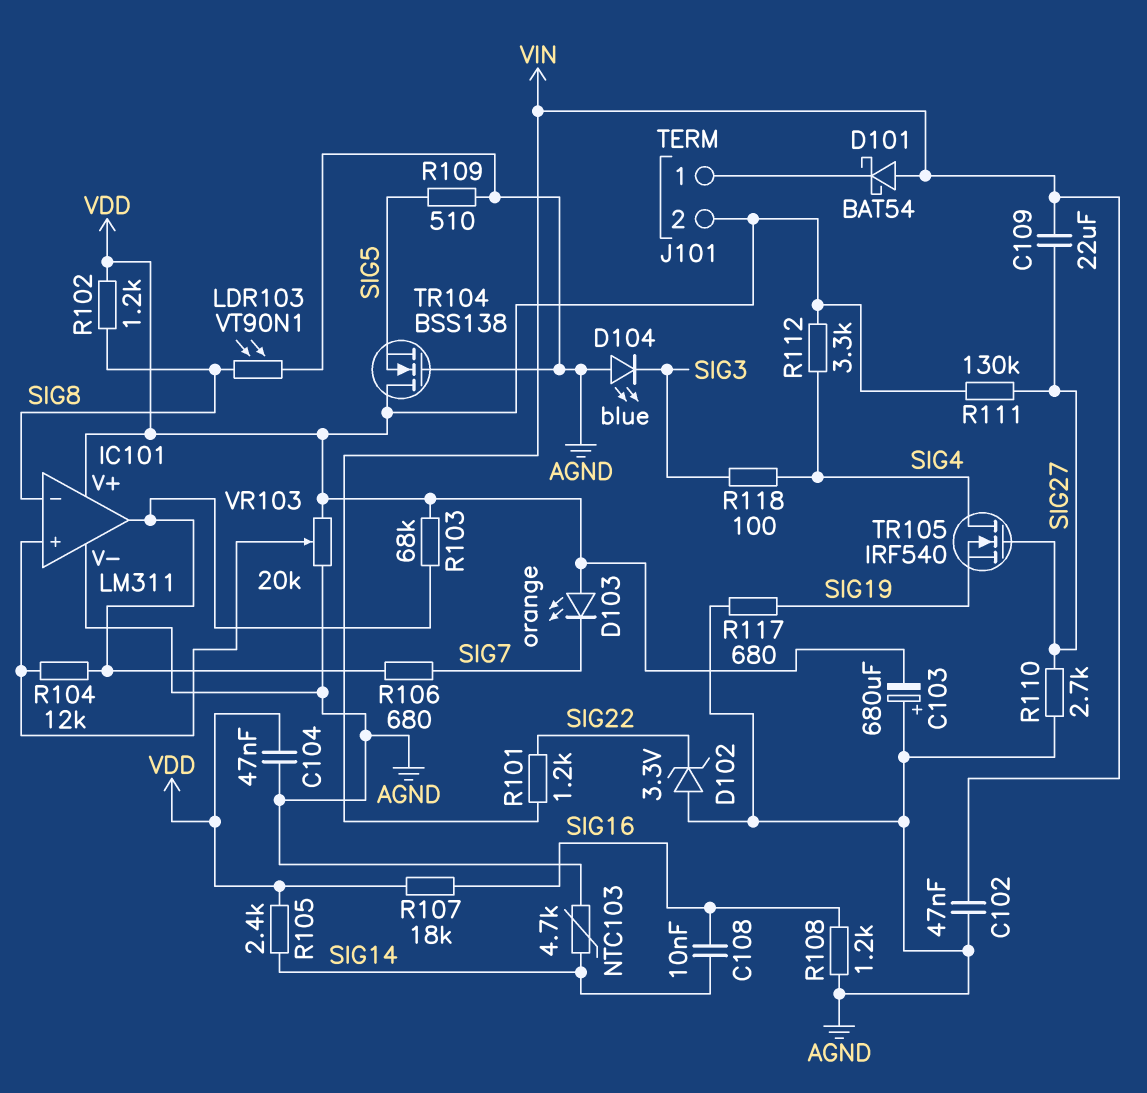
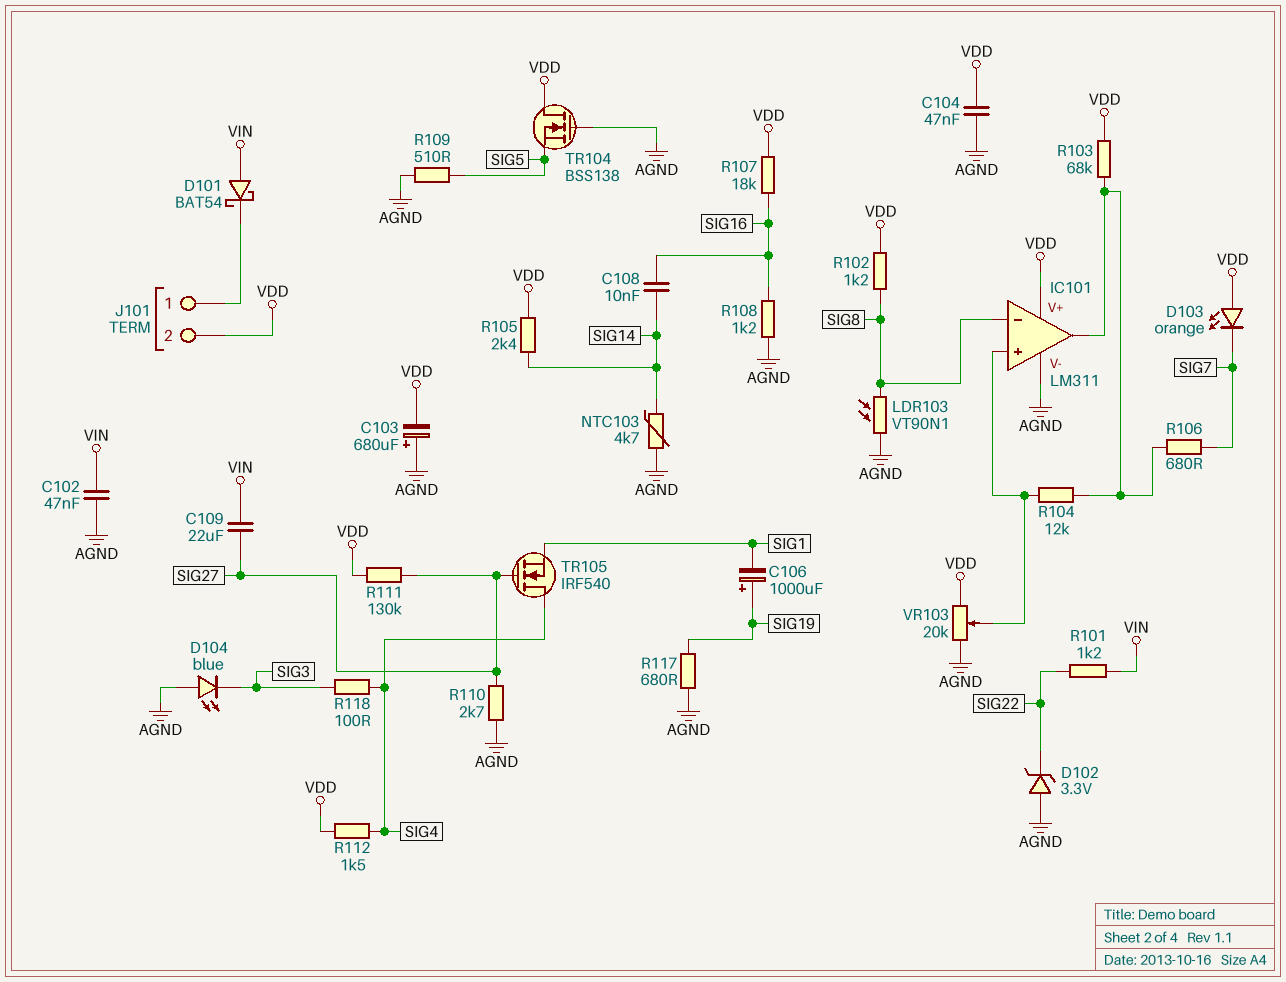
C106: none -> 1000uF (plus SIG19, minus SIG1)
R112: 3.3k (SIG4, VDD) -> 1.5k (SIG4, VDD)
TR105: NMOS IRF540 (G SIG27, D SIG4, S SIG19) -> NMOS IRF540 (G SIG27, D SIG4, S SIG1)

